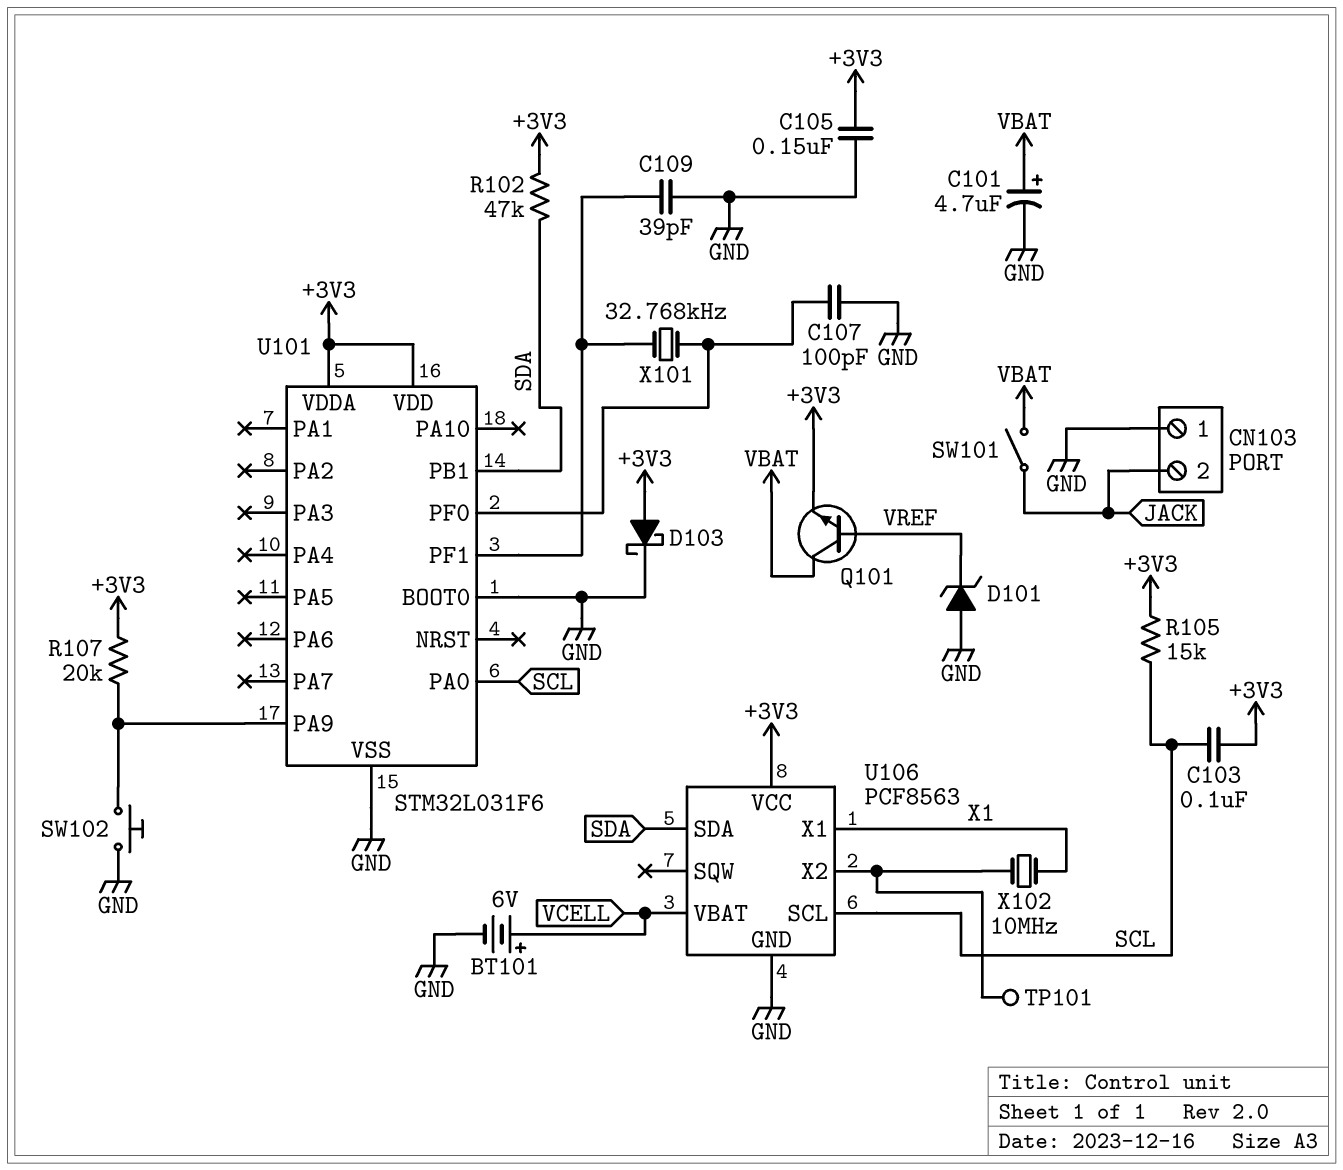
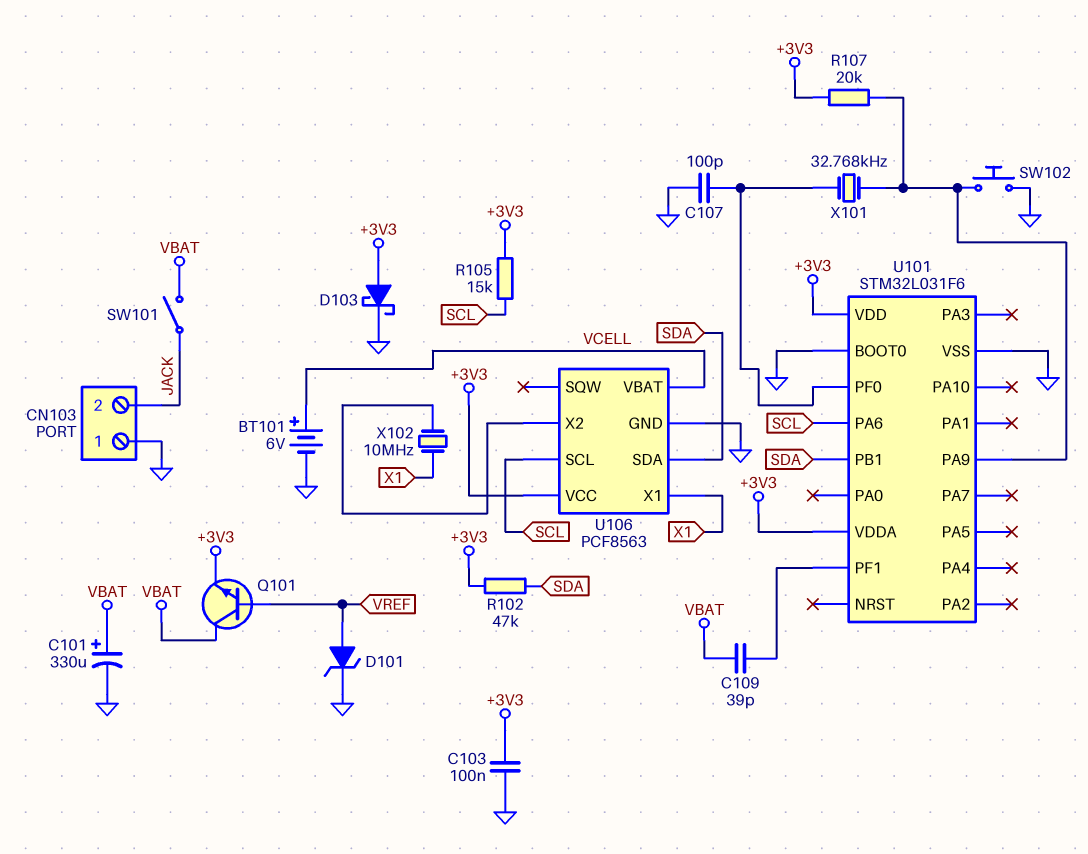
C101: 4.7uF (plus VBAT, minus GND) -> 330uF (plus VBAT, minus GND)
C103: 100nF (+3V3, SCL) -> 100nF (+3V3, GND)
C105: 150nF (+3V3, GND) -> none
C109: 39pF (GND, U101/PF1) -> 39pF (U101/PF1, VBAT)
D101: zener (A GND, K VREF) -> zener (A VREF, K GND)
TP101: test point (U106/X2) -> none
U101 pin PA0: SCL -> none
U101 pin PA6: none -> SCL
X101: 32.768kHz (U101/PF0, U101/PF1) -> 32.768kHz (U101/PA9, U101/PF0)

